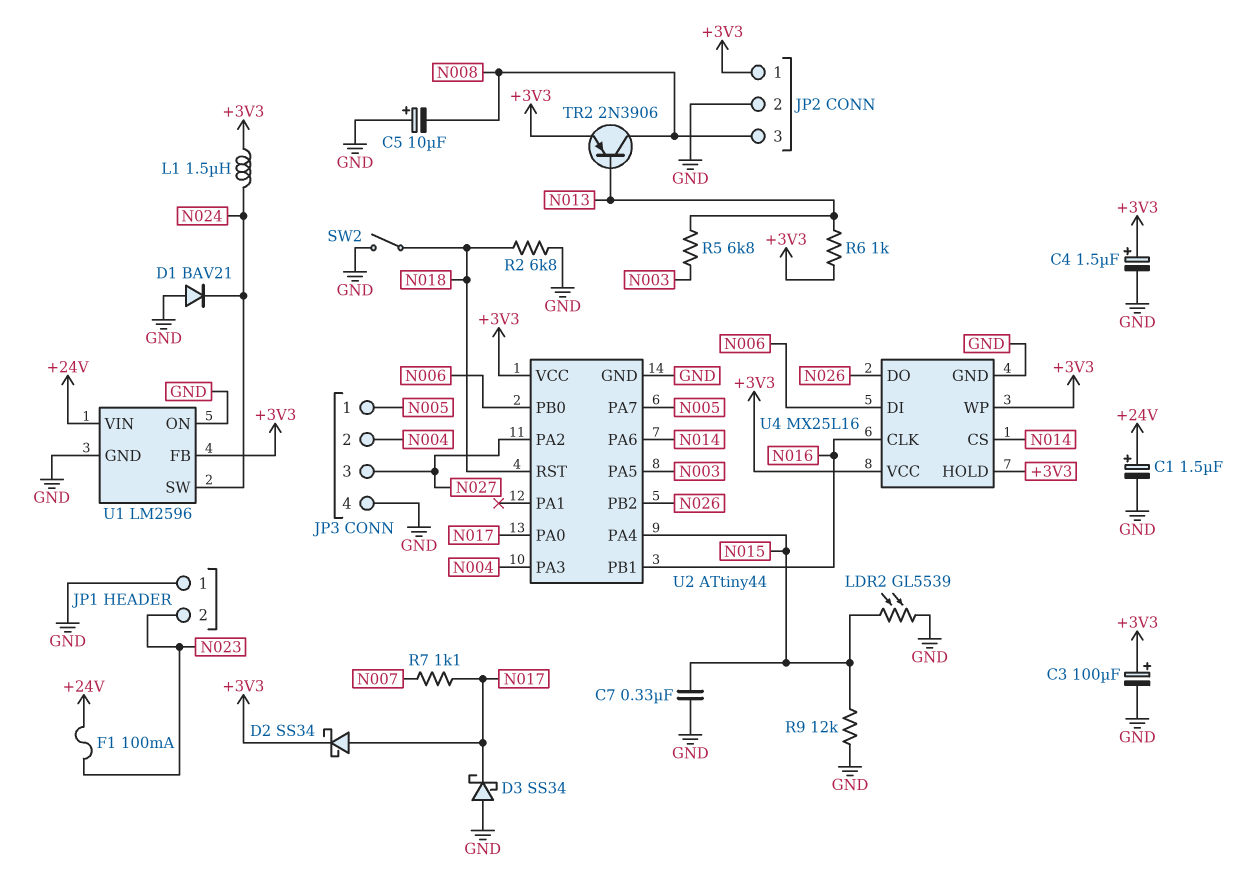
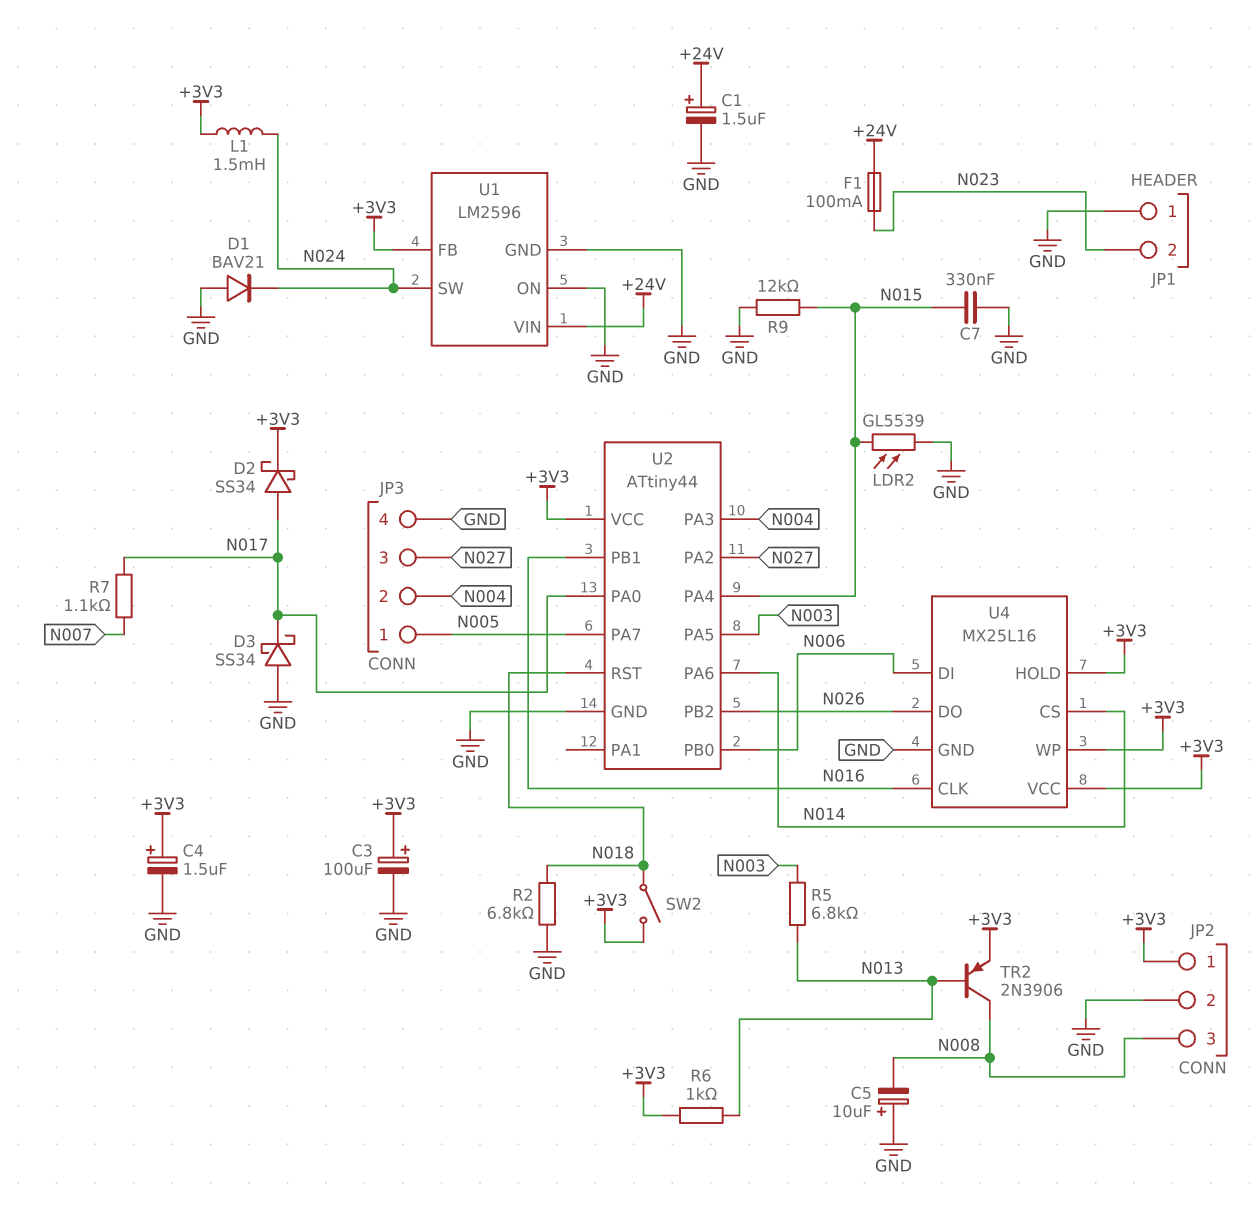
L1: 1.5uH (+3V3, N024) -> 1.5mH (+3V3, N024)
SW2: switch (GND, N018) -> switch (+3V3, N018)

